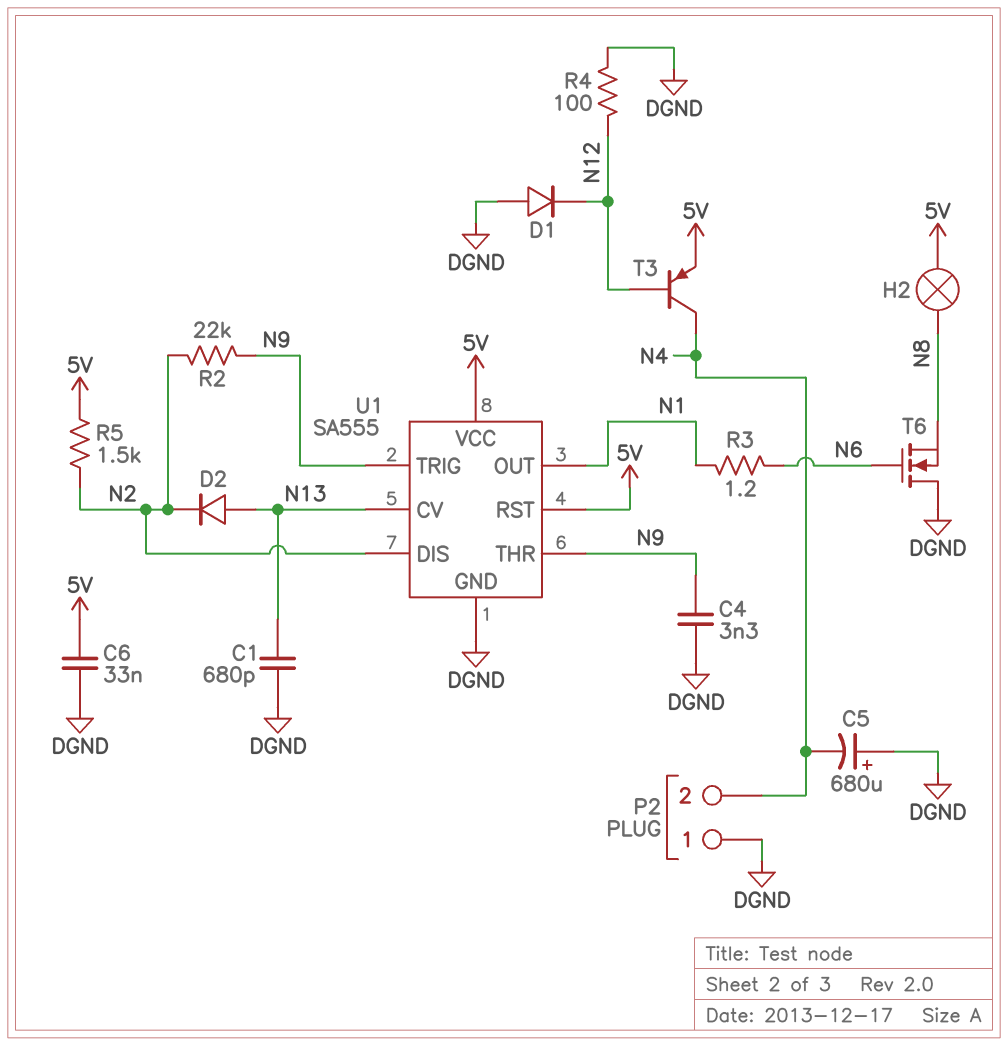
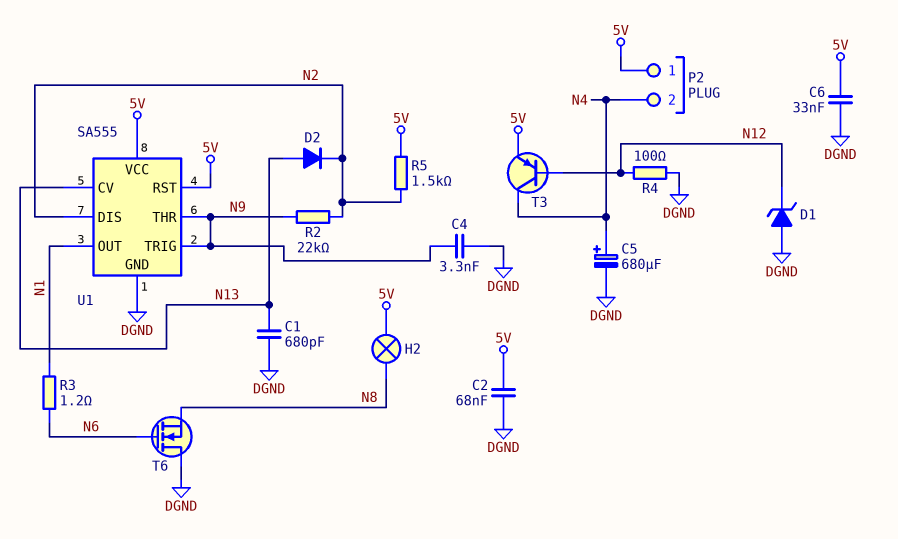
C2: none -> 68nF (5V, DGND)
C5: 680uF (plus DGND, minus N4) -> 680uF (plus N4, minus DGND)
D1: diode (A DGND, K N12) -> zener (A DGND, K N12)
P2 pin 1: DGND -> 5V

